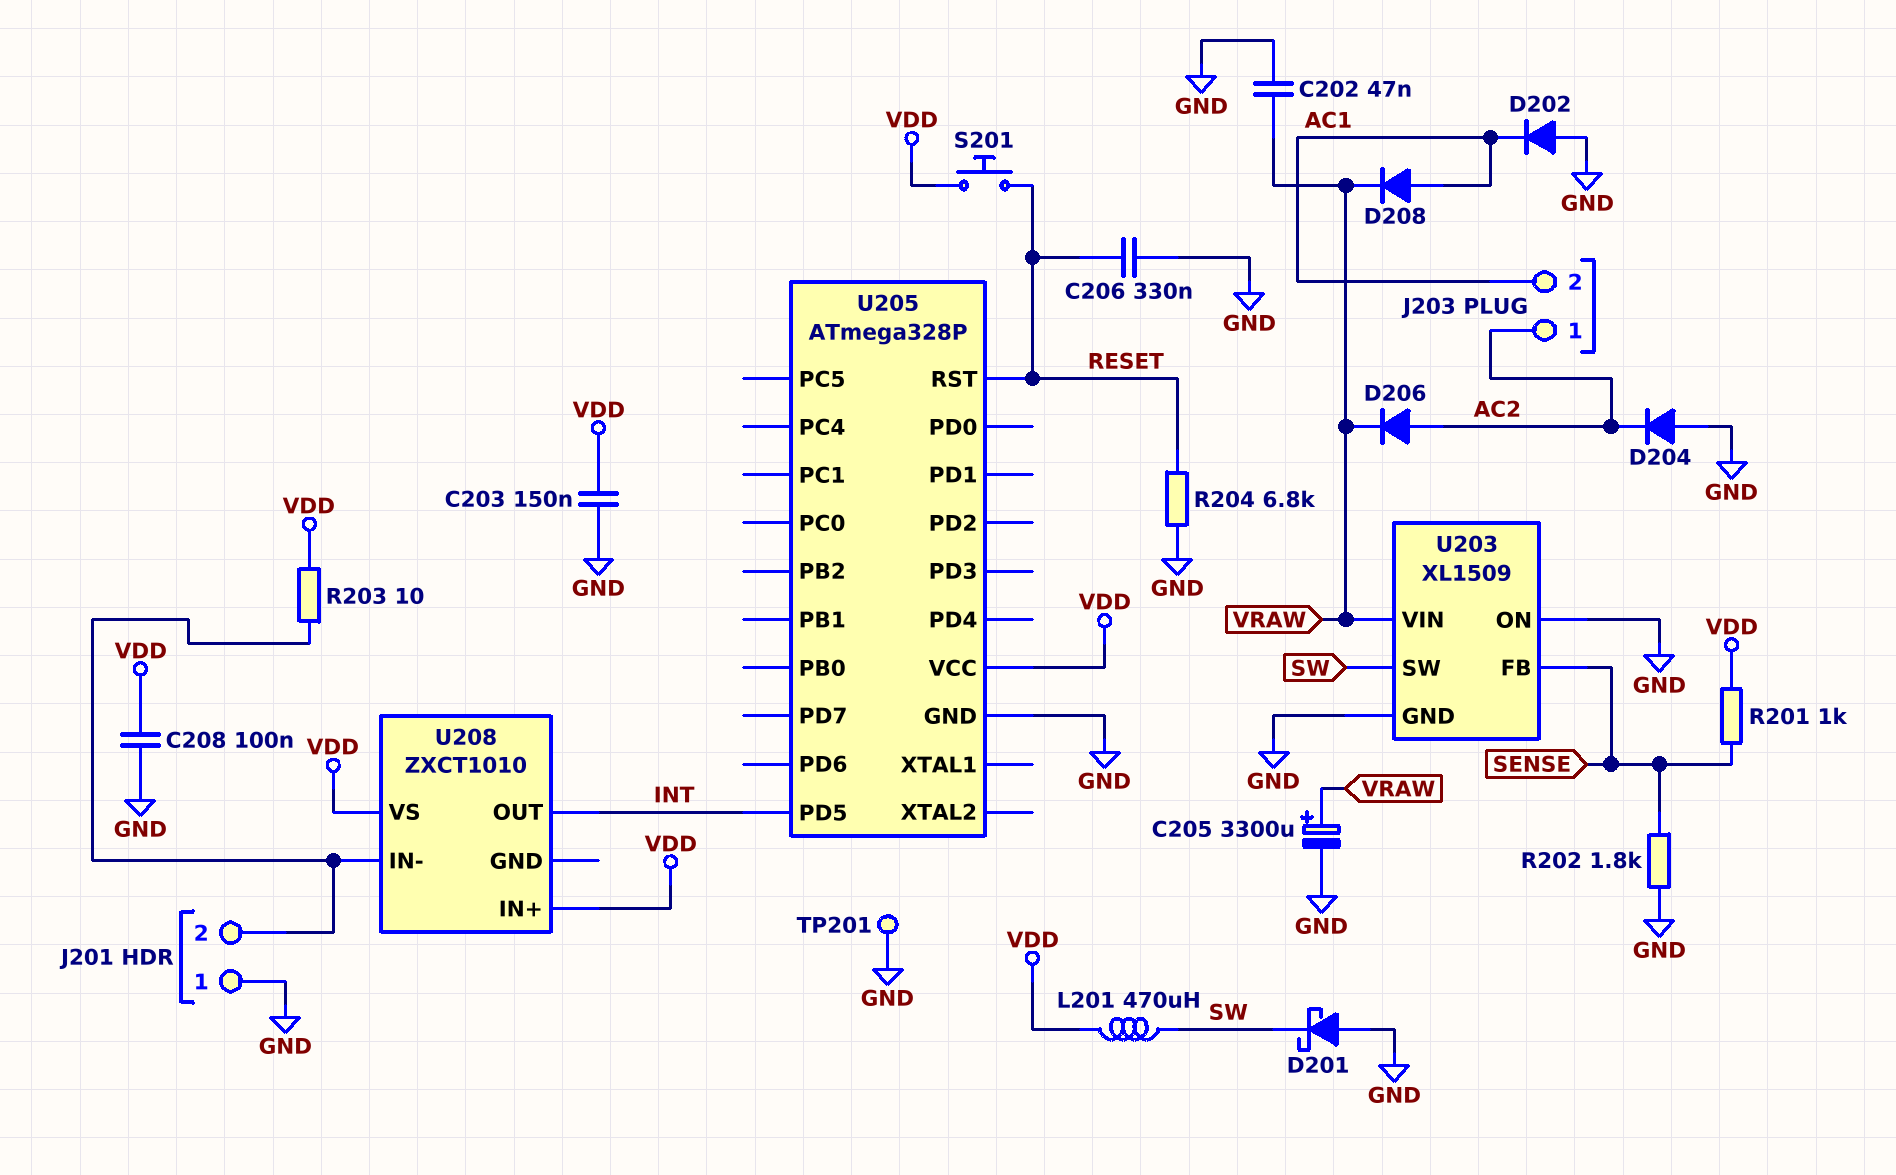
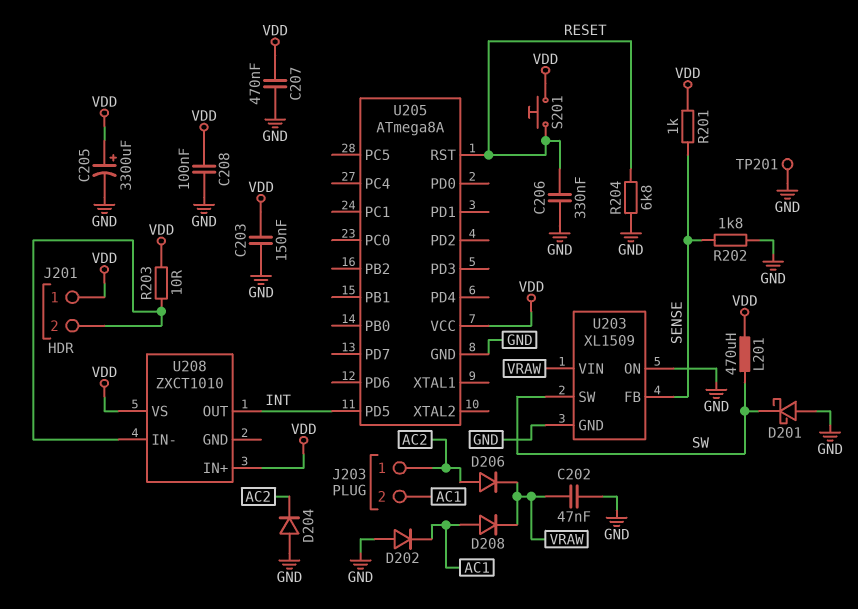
C205: 3300uF (plus VRAW, minus GND) -> 3300uF (plus VDD, minus GND)
C207: none -> 470nF (GND, VDD)
J201 pin 1: GND -> VDD
U205: ATmega328P -> ATmega8A

